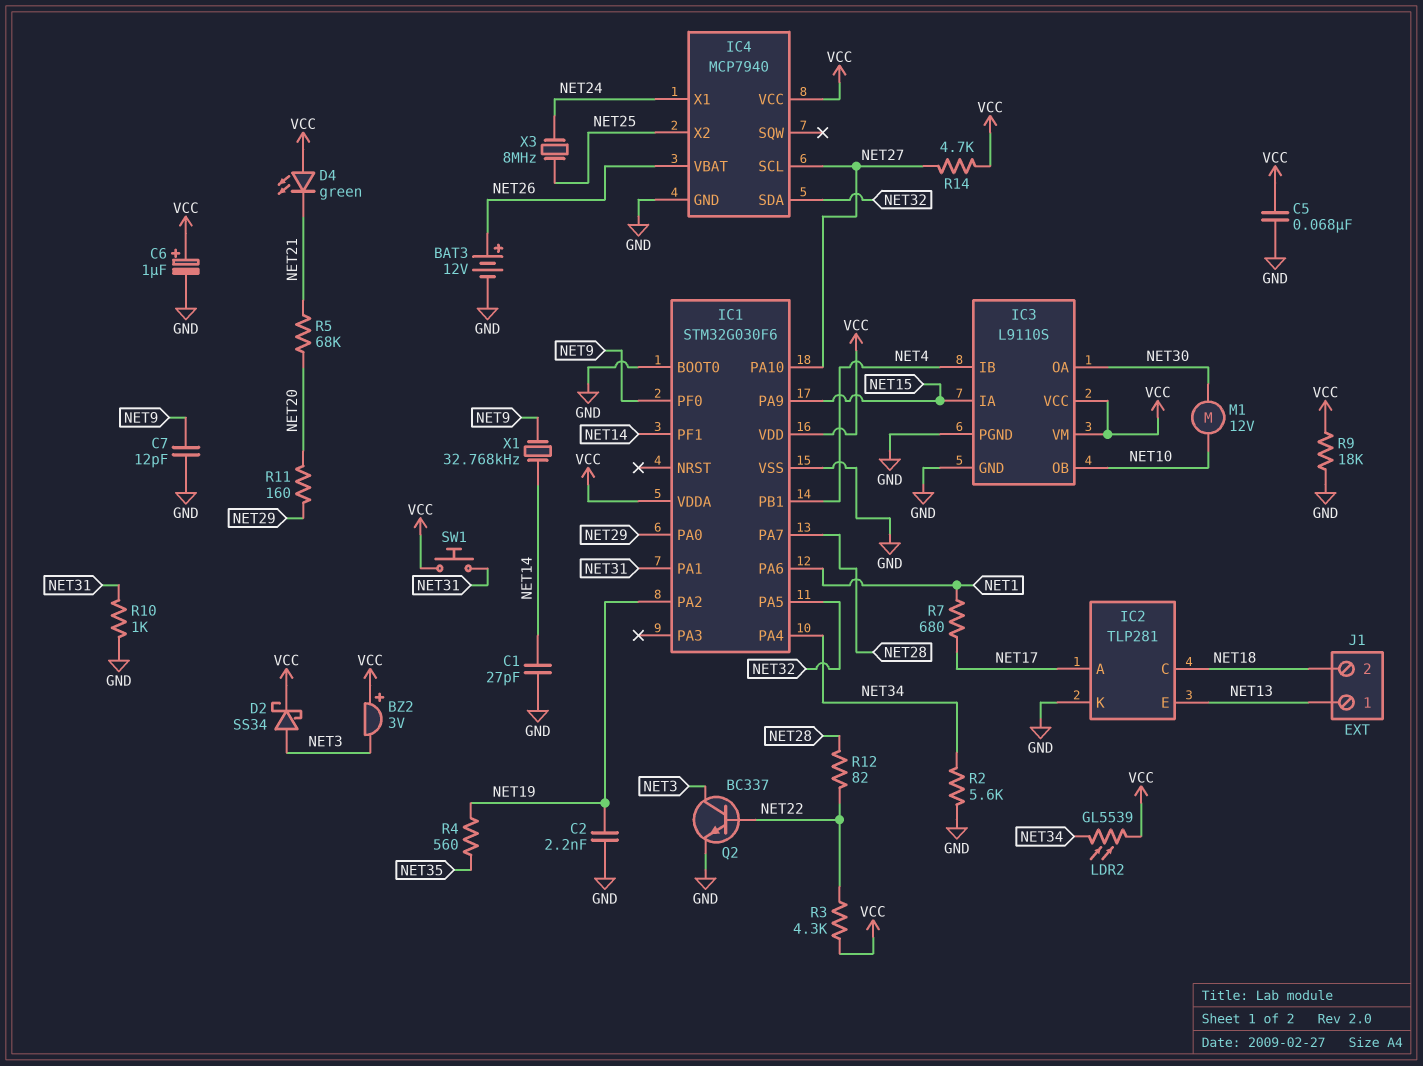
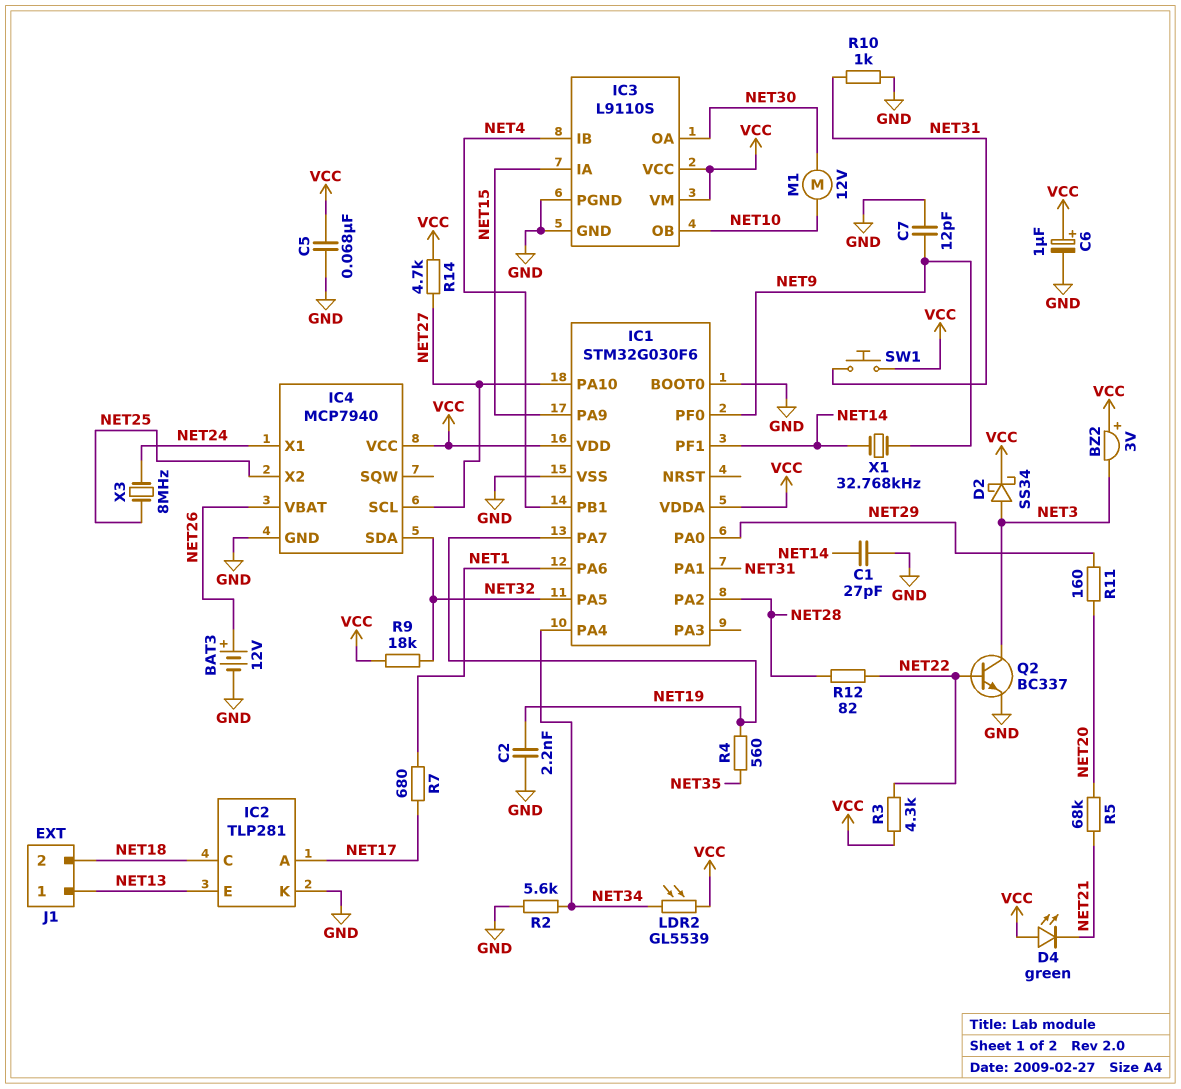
IC1 pin PA2: NET19 -> NET28
IC1 pin PA7: NET28 -> NET19
R9: 18k (GND, VCC) -> 18k (NET32, VCC)

